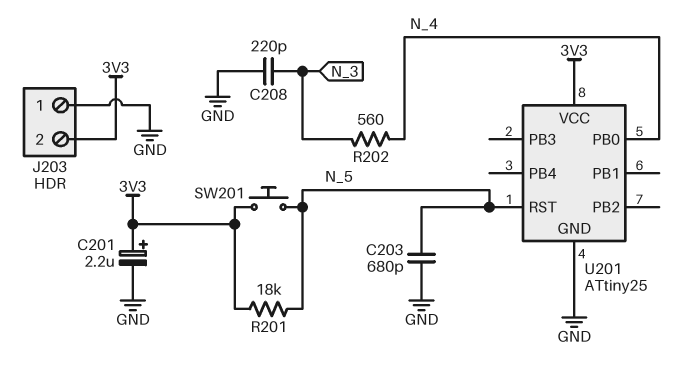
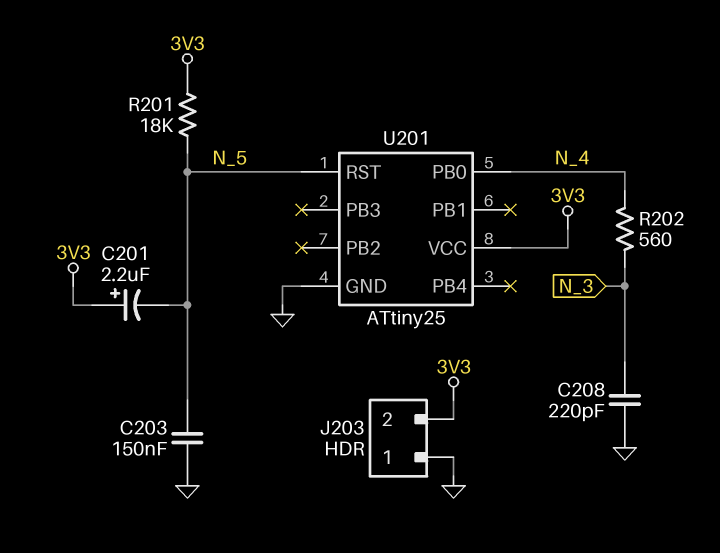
C201: 2.2uF (plus 3V3, minus GND) -> 2.2uF (plus 3V3, minus N_5)
C203: 680pF (GND, N_5) -> 150nF (GND, N_5)
SW201: button (3V3, N_5) -> none

